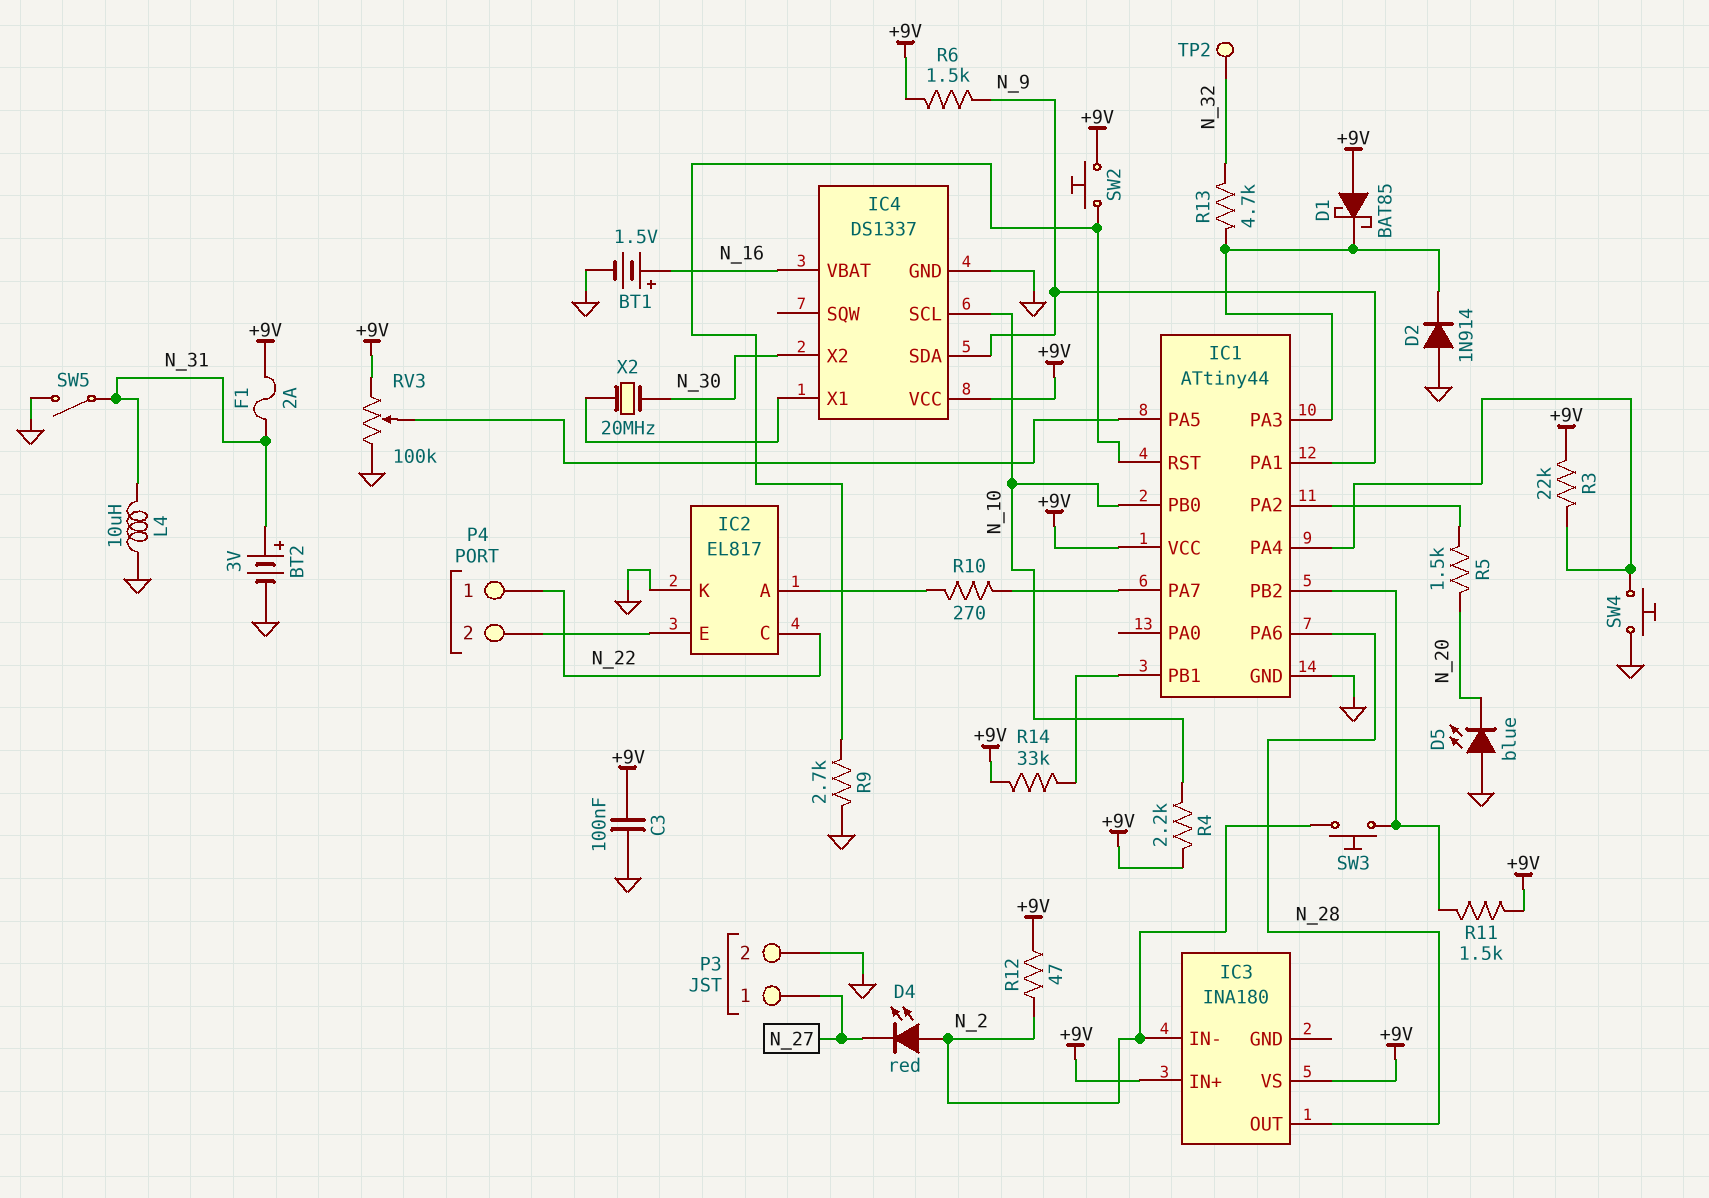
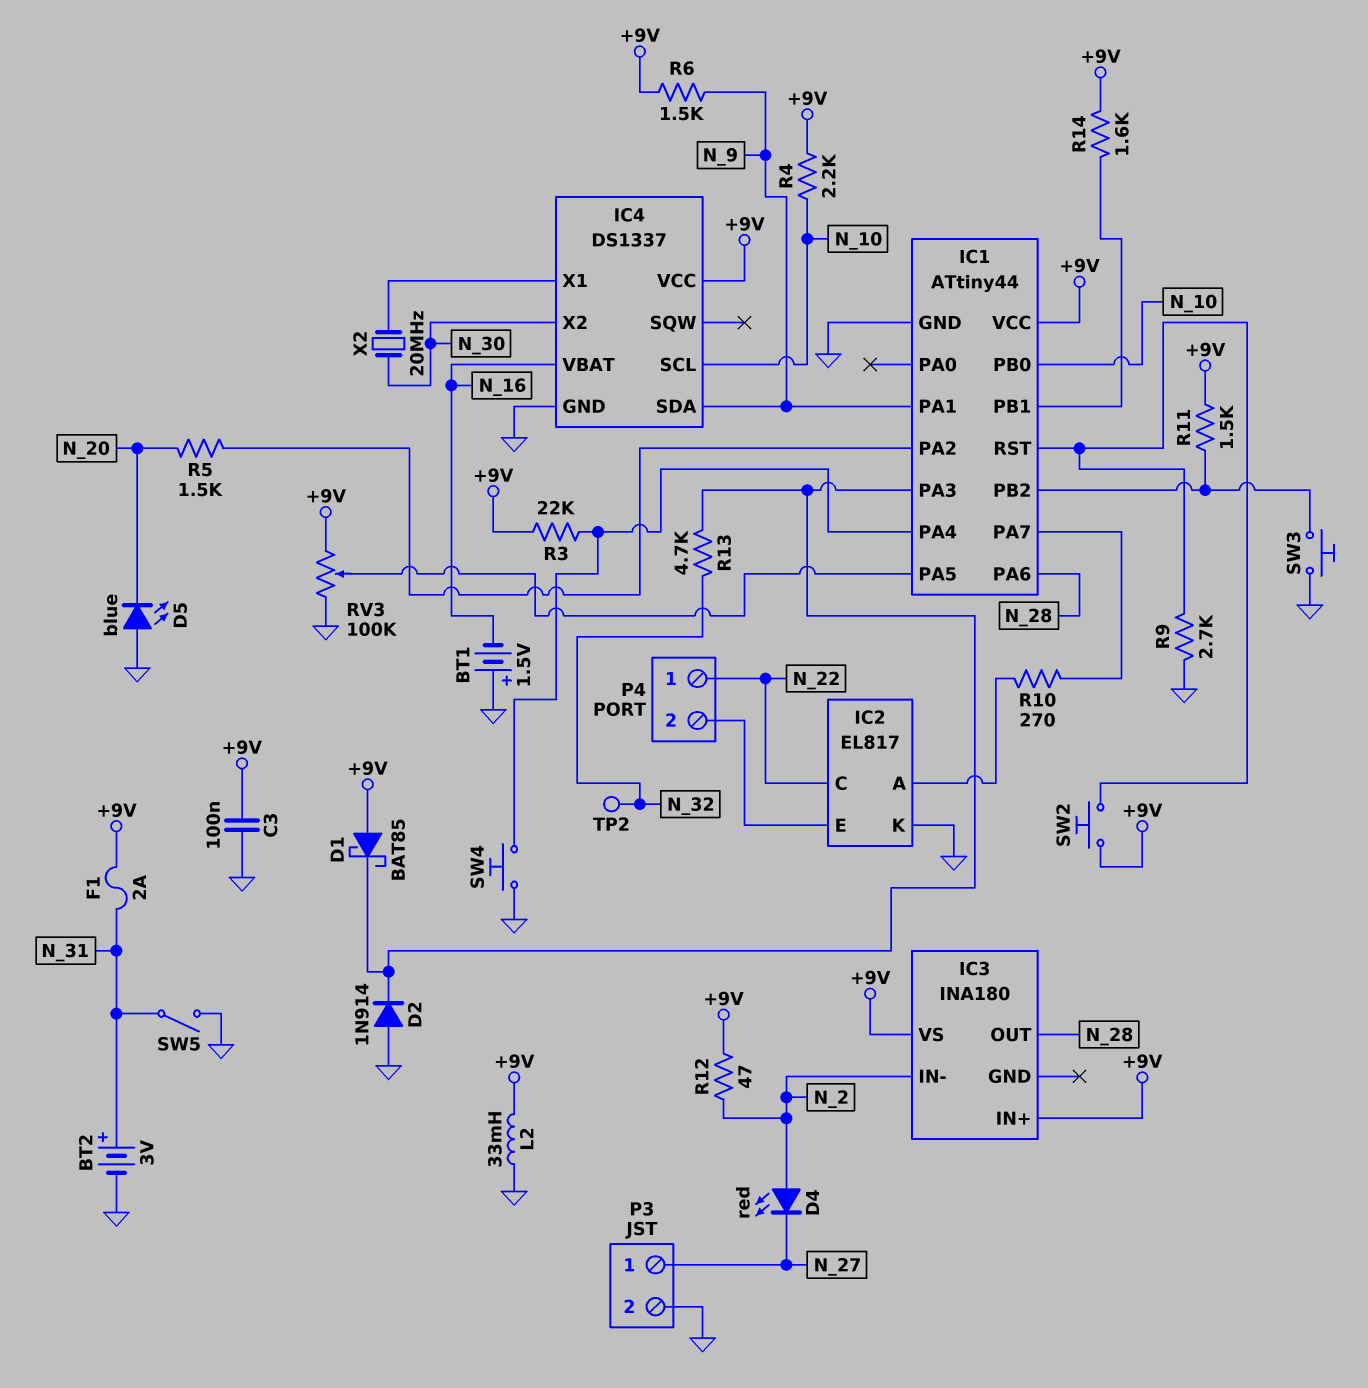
BT1: 1.5V (plus N_16, minus GND) -> 1.5V (plus GND, minus N_16)
L2: none -> 33mH (+9V, GND)
L4: 10uH (GND, N_31) -> none
R14: 33k (+9V, IC1/PB1) -> 1.6k (+9V, IC1/PB1)
SW3: button (IC1/PB2, N_2) -> button (GND, IC1/PB2)

